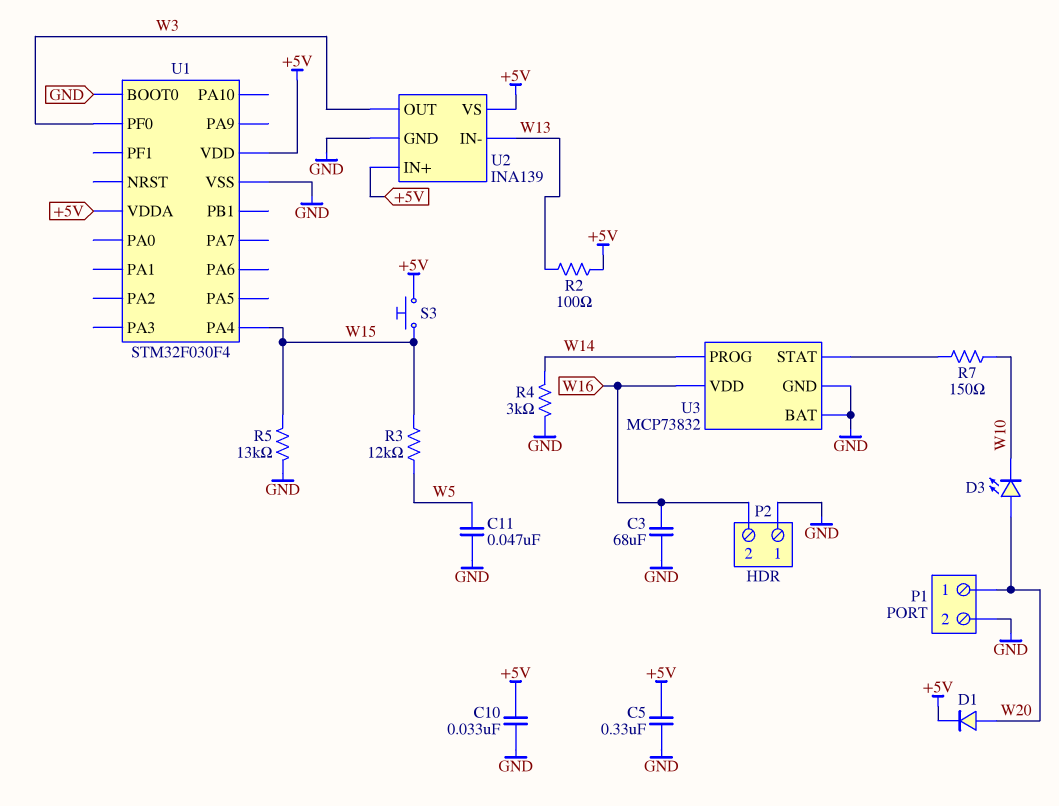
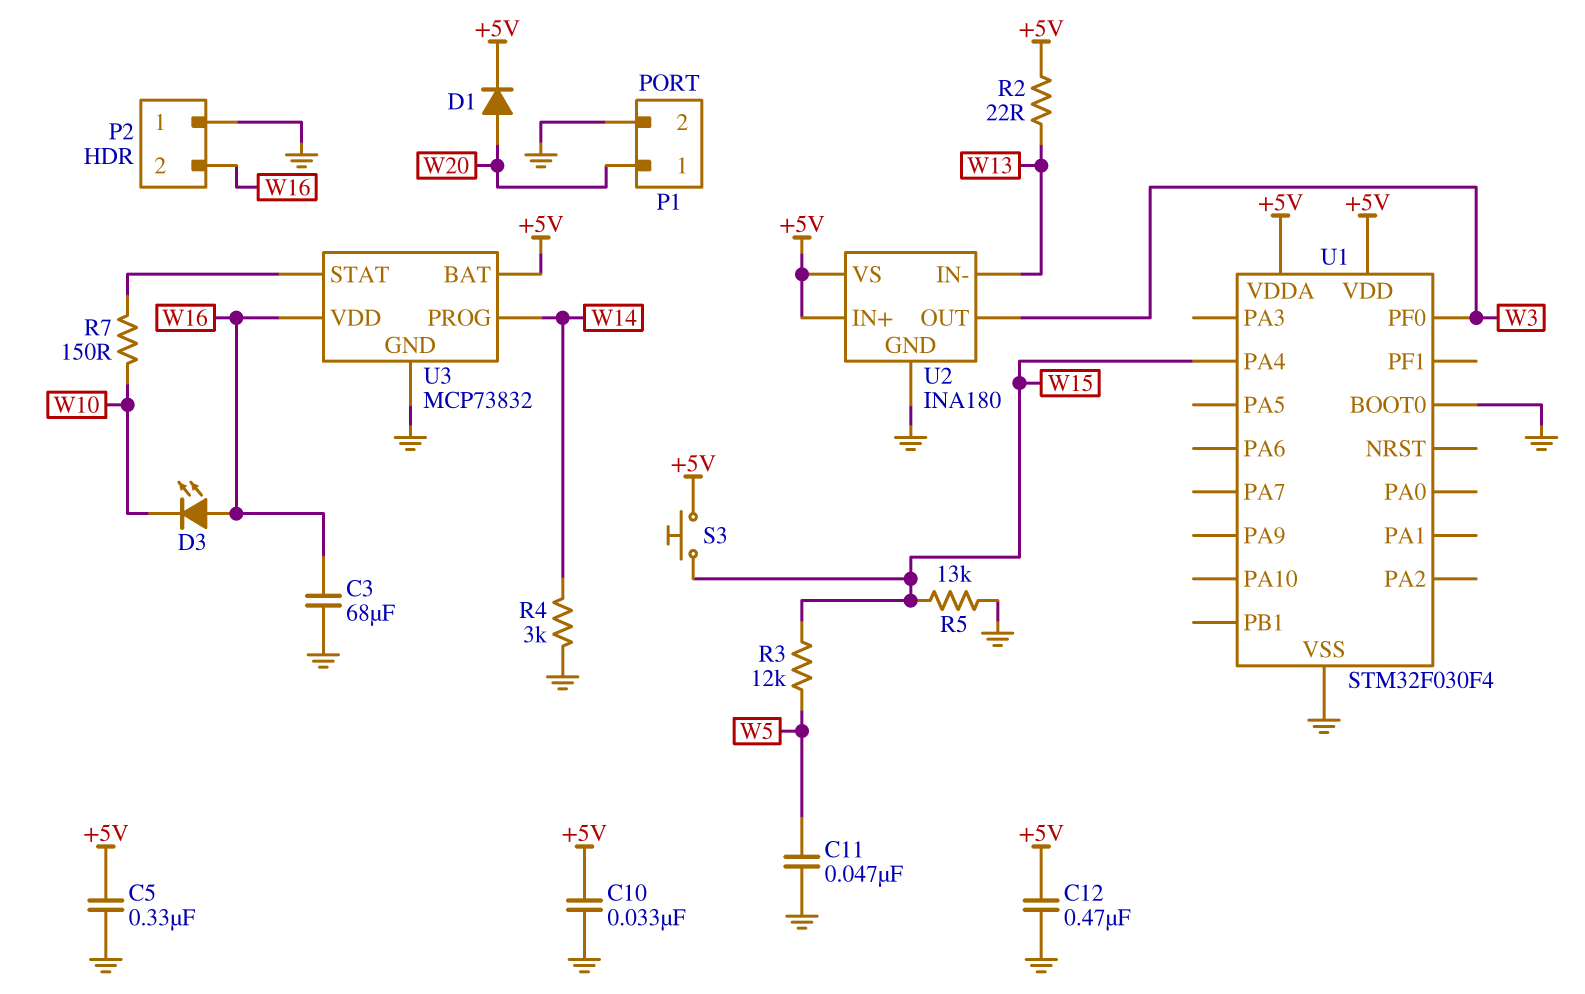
C12: none -> 470nF (+5V, GND)
D3: LED (A W20, K W10) -> LED (A W16, K W10)
R2: 100 (+5V, W13) -> 22 (+5V, W13)
U2: INA139 -> INA180
U3 pin BAT: GND -> +5V

